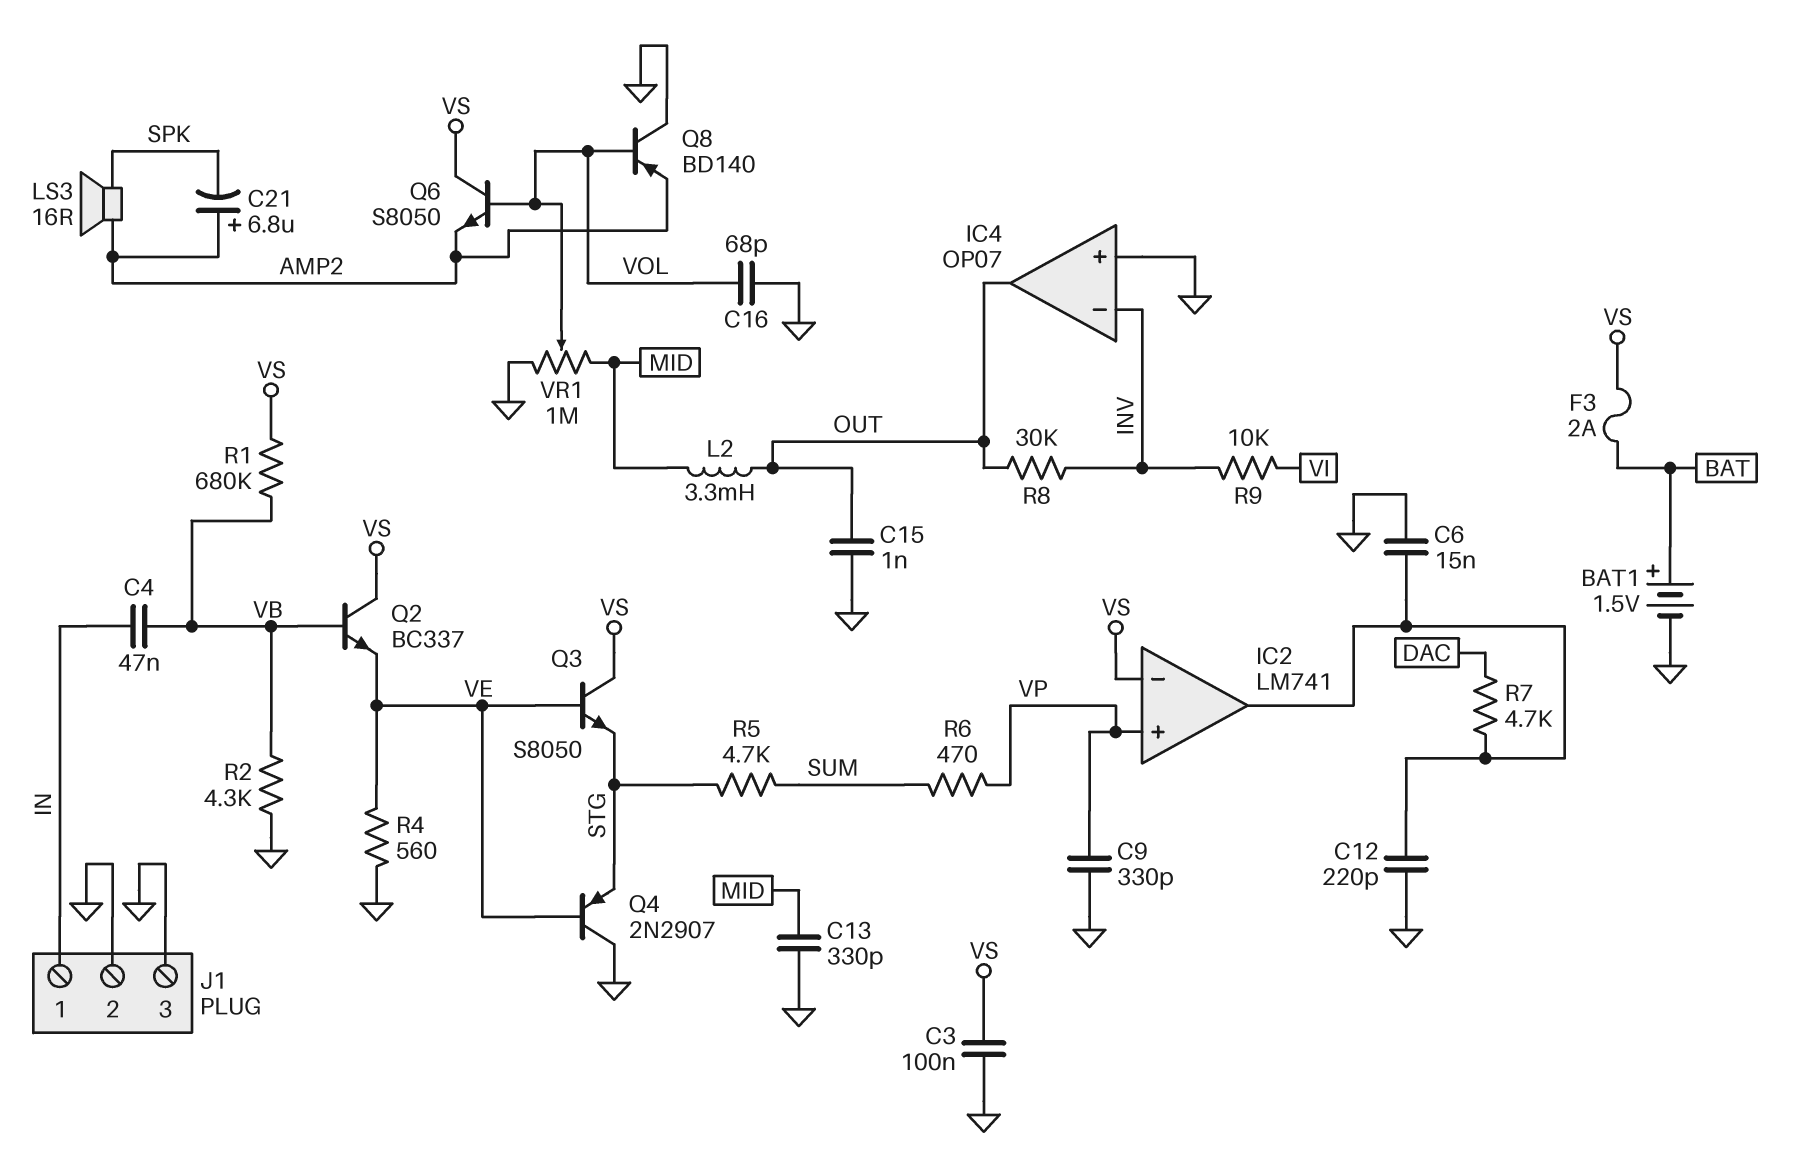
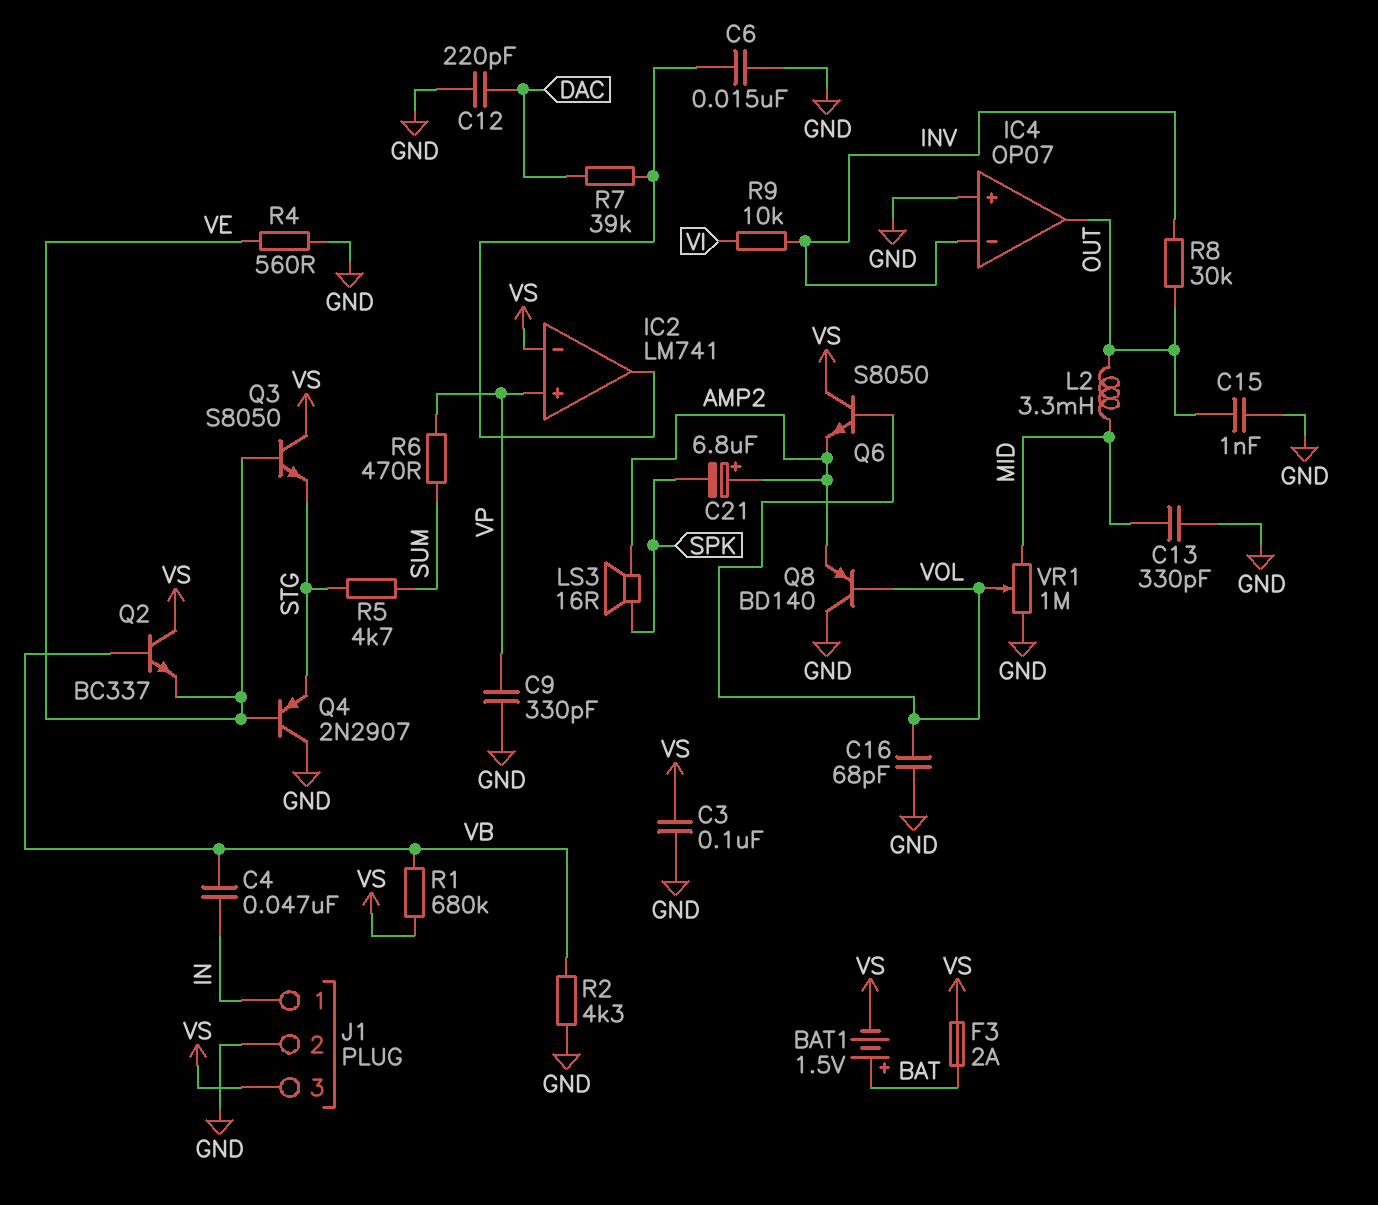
BAT1: 1.5V (plus BAT, minus GND) -> 1.5V (plus BAT, minus VS)
C12: 220pF (GND, IC2/out) -> 220pF (DAC, GND)
J1 pin 3: GND -> VS
R7: 4.7k (DAC, IC2/out) -> 39k (DAC, IC2/out)

